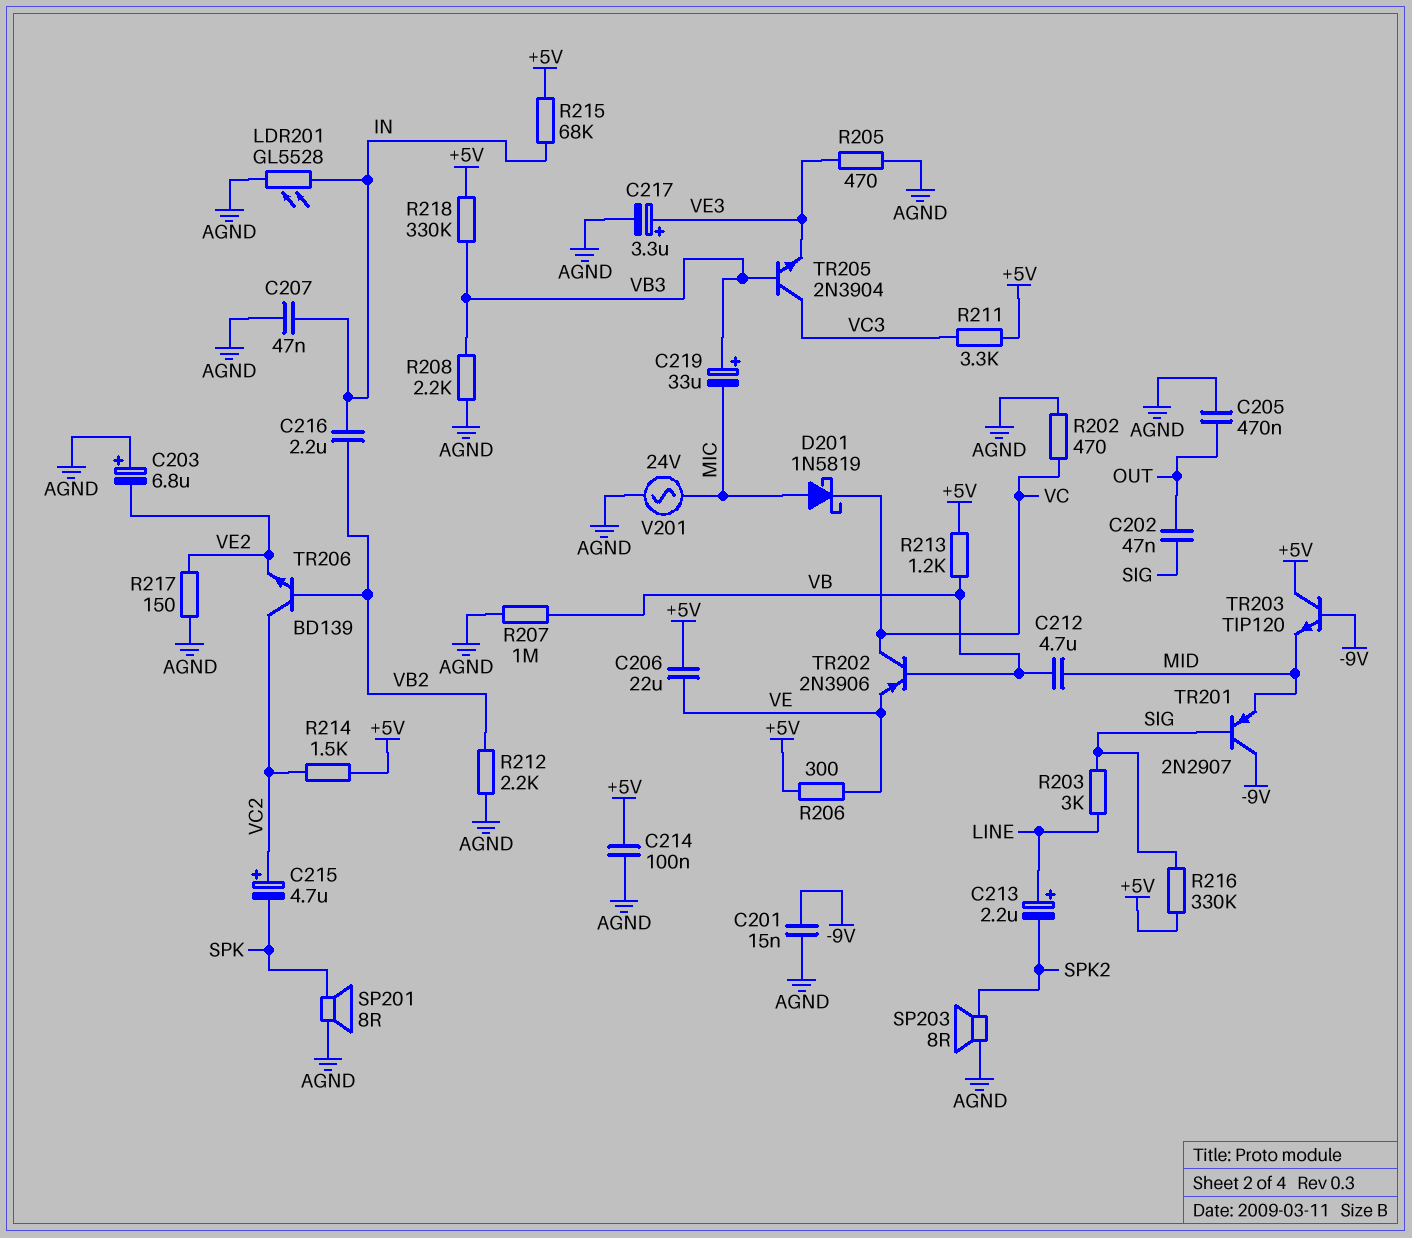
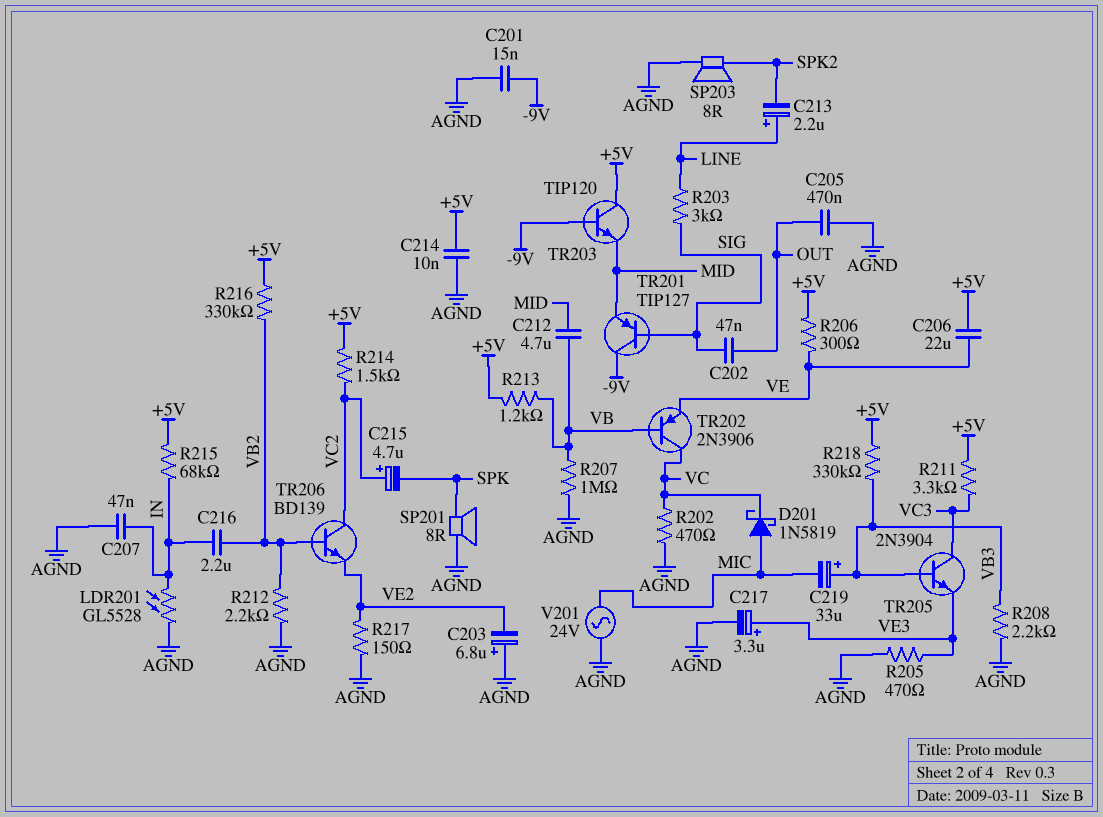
C214: 100nF (+5V, AGND) -> 10nF (+5V, AGND)
R216: 330k (+5V, SIG) -> 330k (+5V, VB2)
TR201: PNP 2N2907 (B SIG, C -9V, E MID) -> PNP TIP127 (B SIG, C -9V, E MID)

